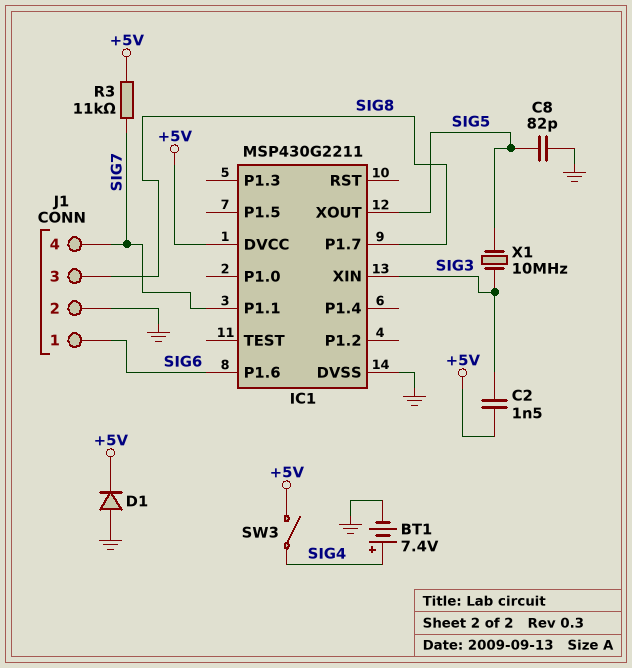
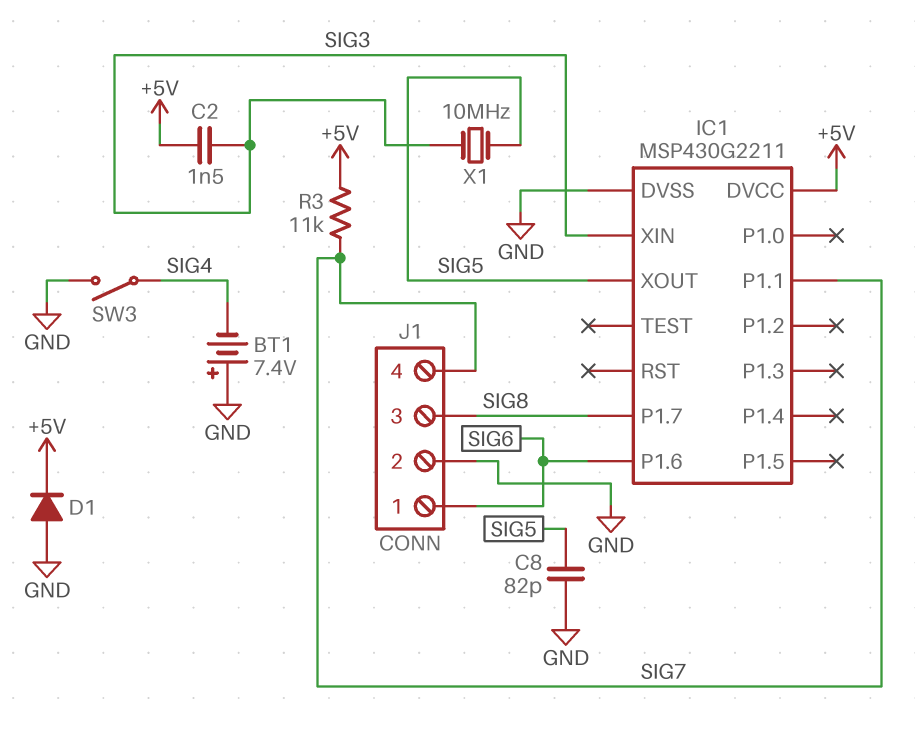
BT1: 7.4V (plus SIG4, minus GND) -> 7.4V (plus GND, minus SIG4)
SW3: switch (+5V, SIG4) -> switch (GND, SIG4)

